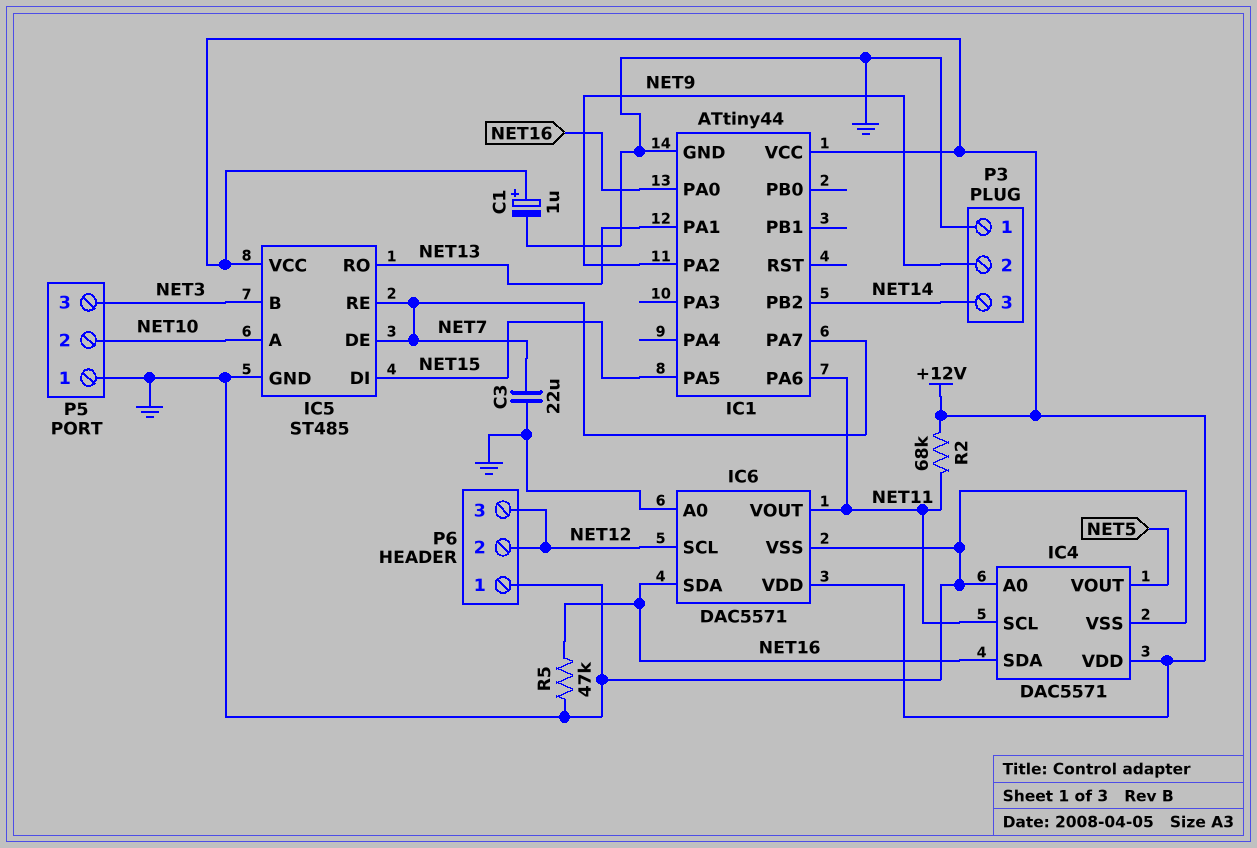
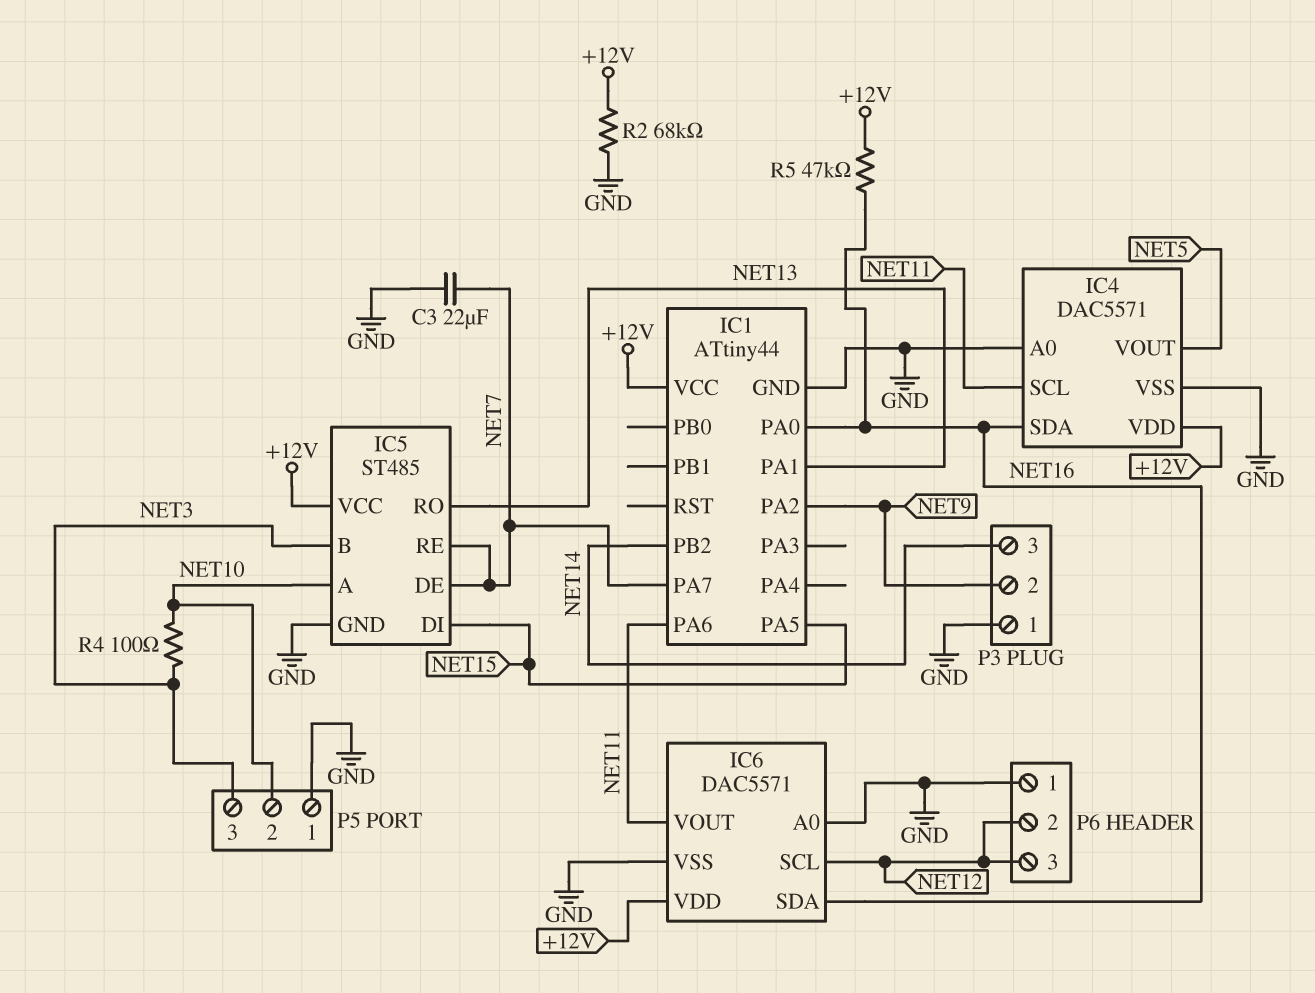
C1: 1uF (plus +12V, minus GND) -> none
R2: 68k (+12V, NET11) -> 68k (+12V, GND)
R4: none -> 100 (NET3, NET10)
R5: 47k (GND, NET16) -> 47k (+12V, NET16)

